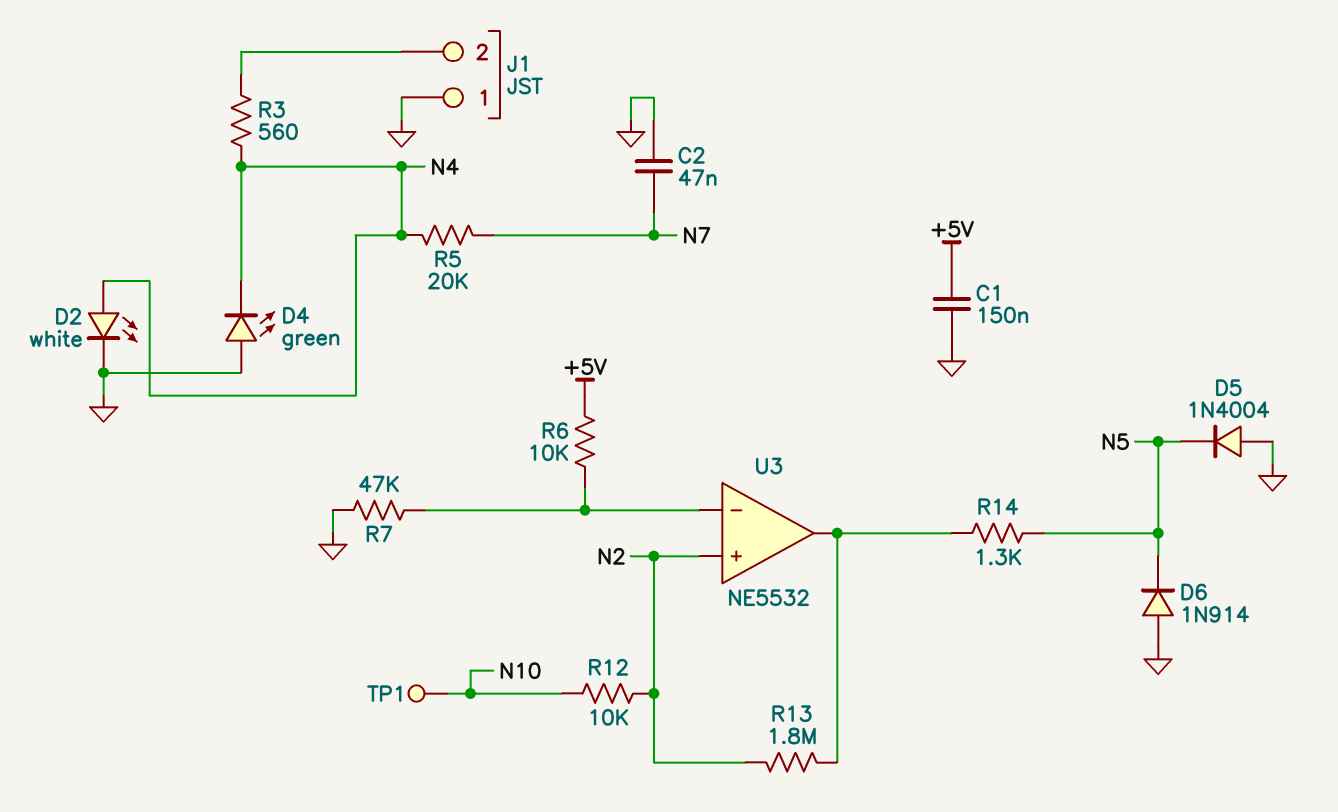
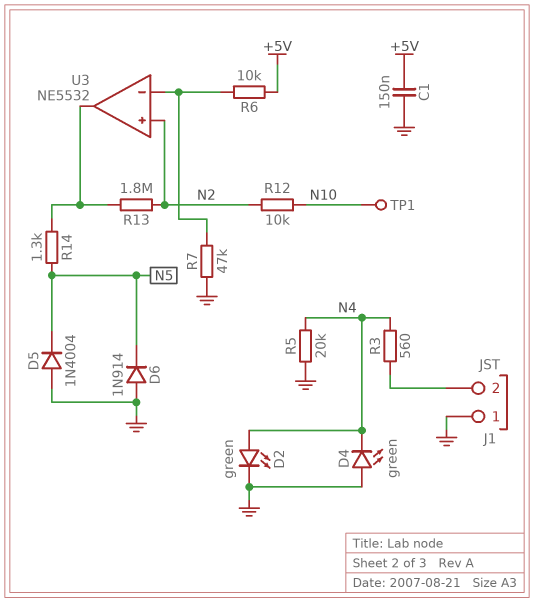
C2: 47nF (GND, N7) -> none
D2: LED white (A N4, K GND) -> LED green (A N4, K GND)
R5: 20k (N4, N7) -> 20k (GND, N4)

